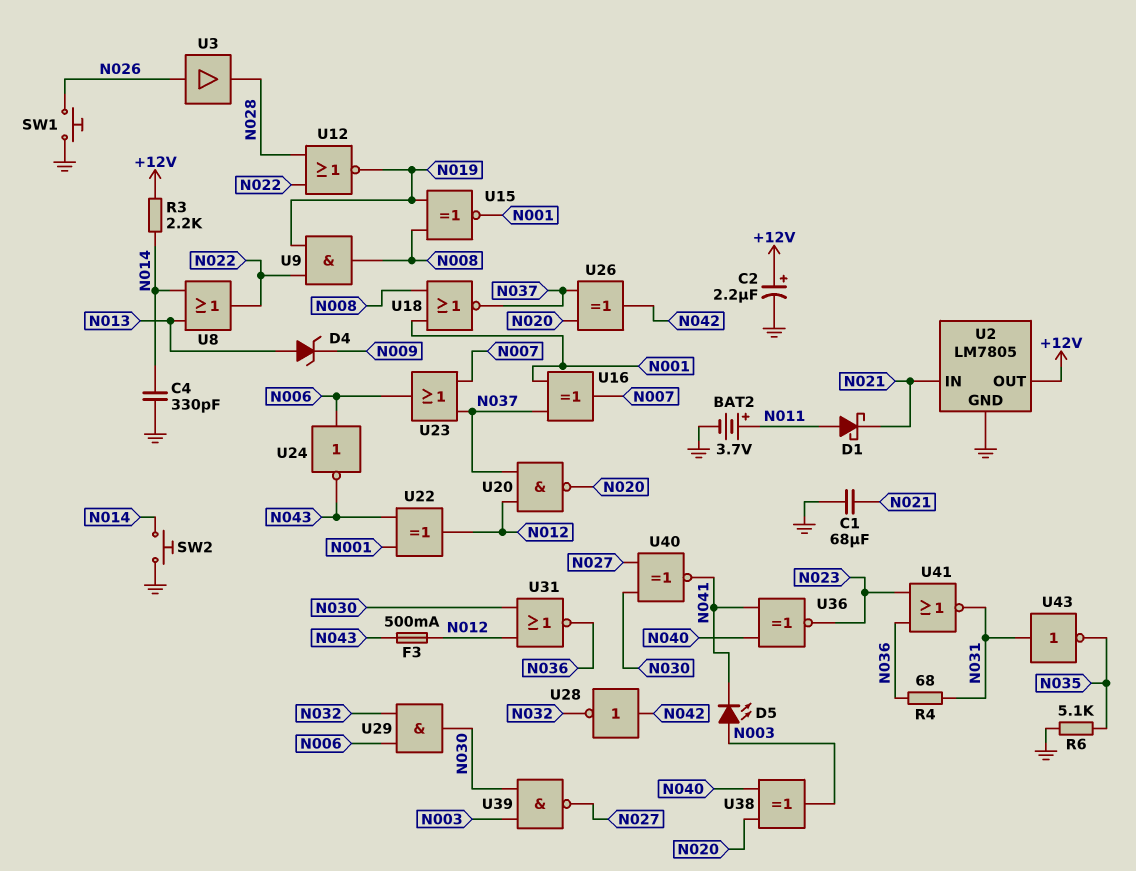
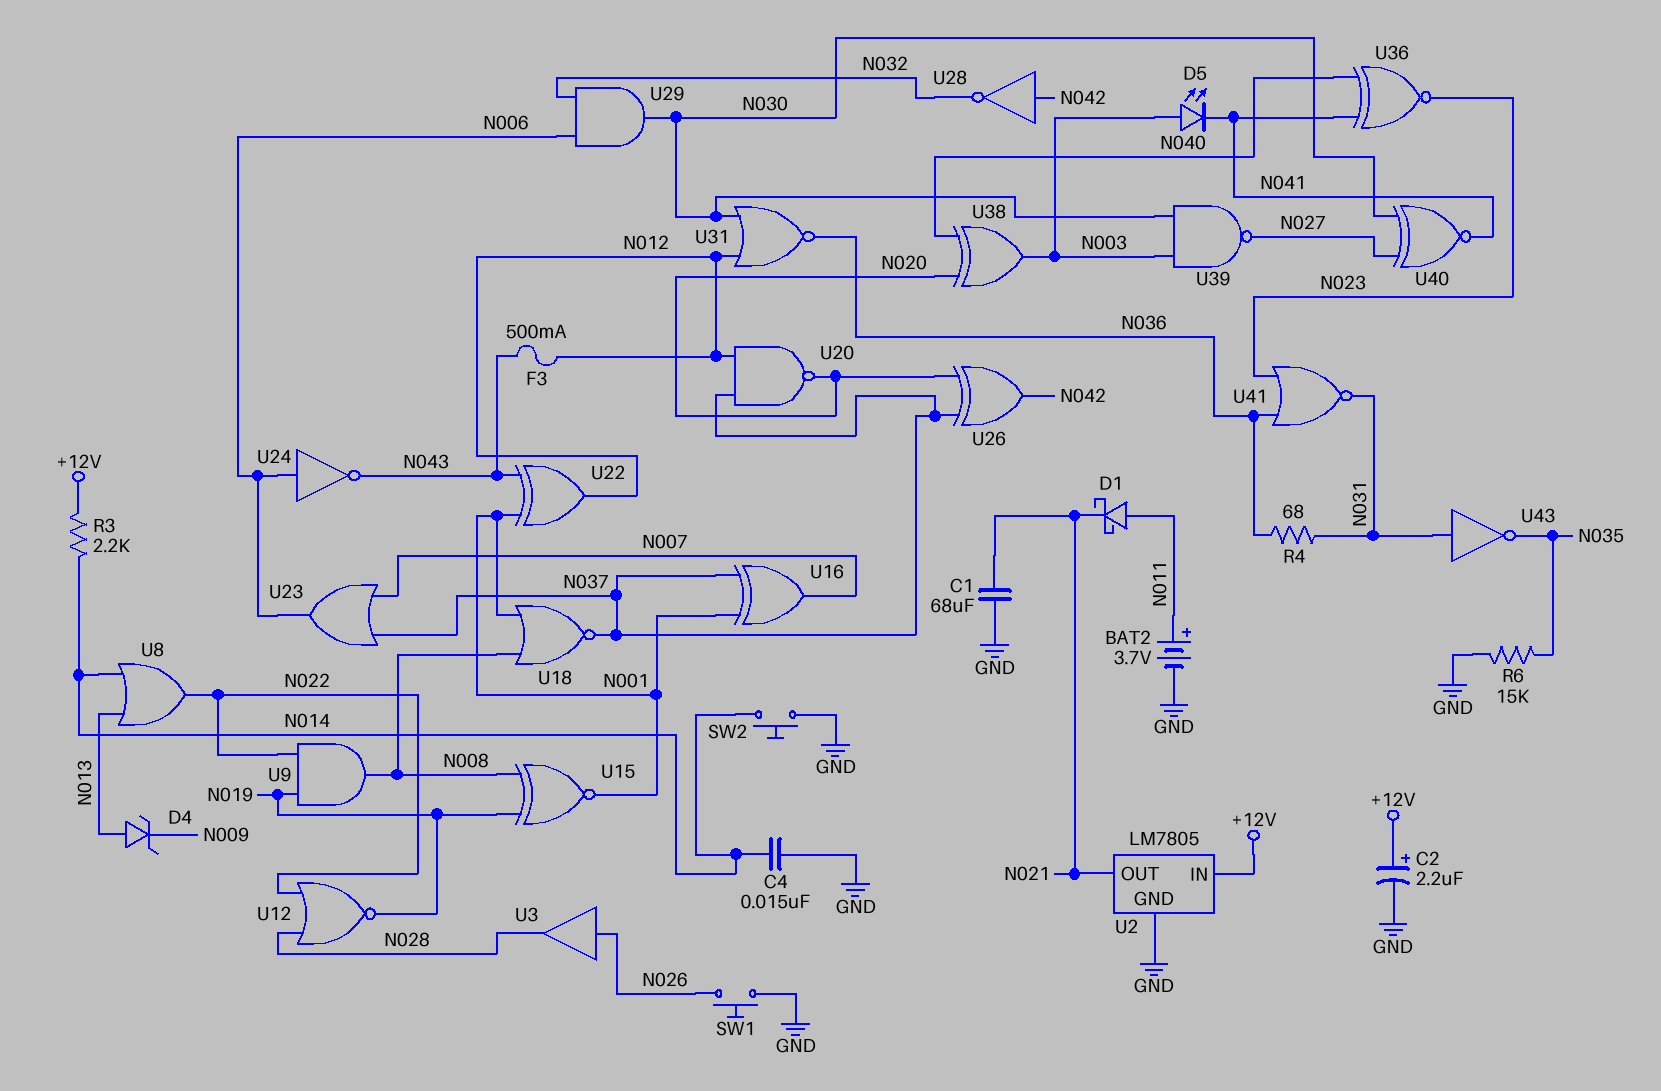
C4: 330pF (GND, N014) -> 15nF (GND, N014)
R6: 5.1k (GND, N035) -> 15k (GND, N035)
U2 pin IN: N021 -> +12V
U2 pin OUT: +12V -> N021

